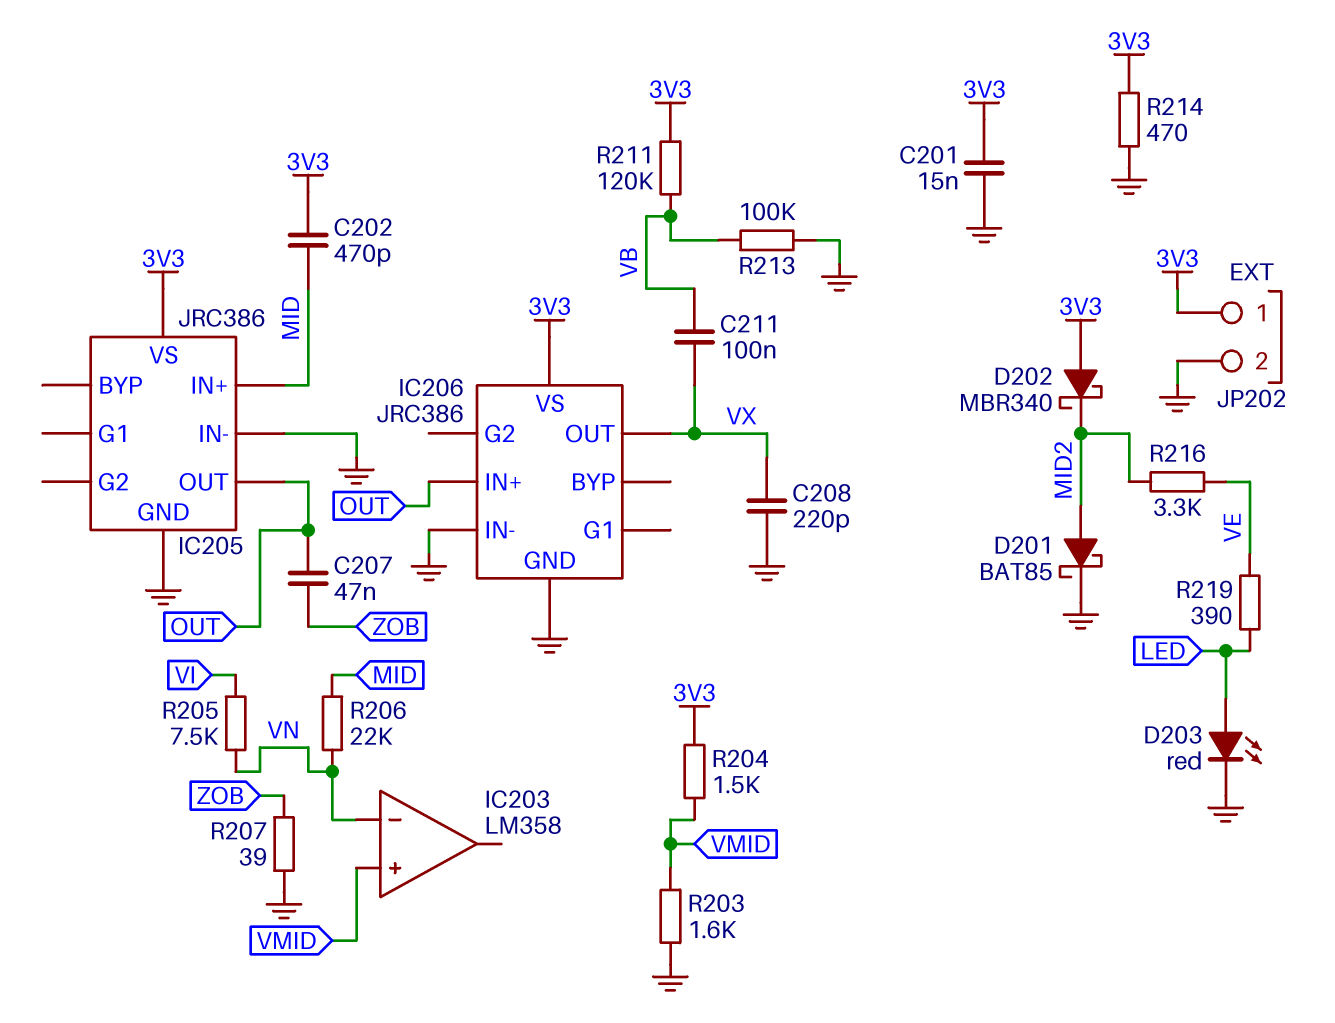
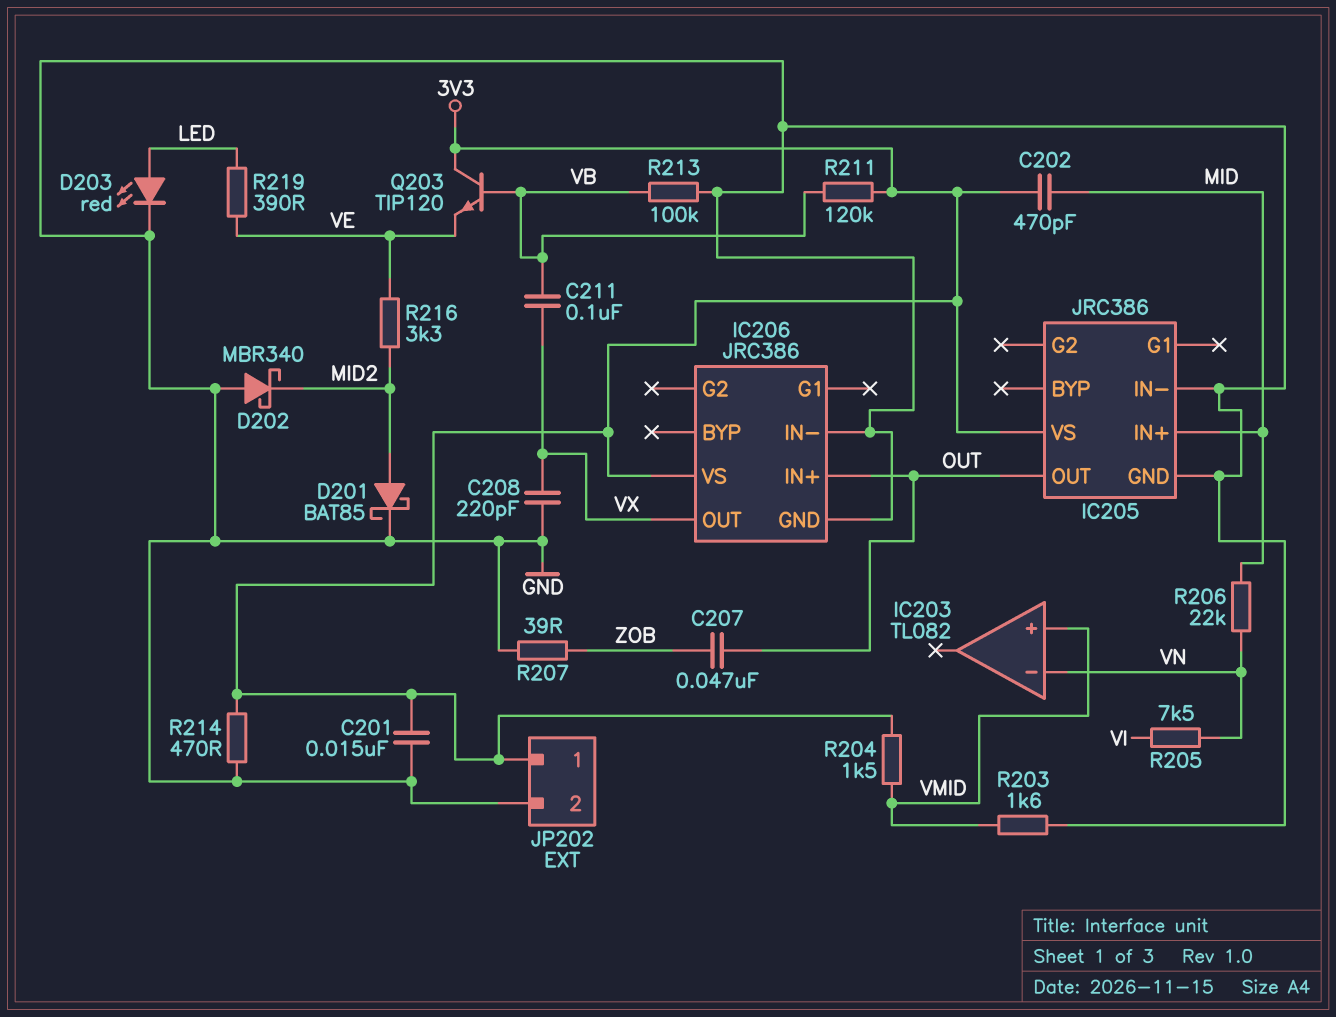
D202: schottky MBR340 (A 3V3, K MID2) -> schottky MBR340 (A GND, K MID2)
IC203: LM358 -> TL082
Q203: none -> NPN TIP120 (B VB, C 3V3, E VE)

